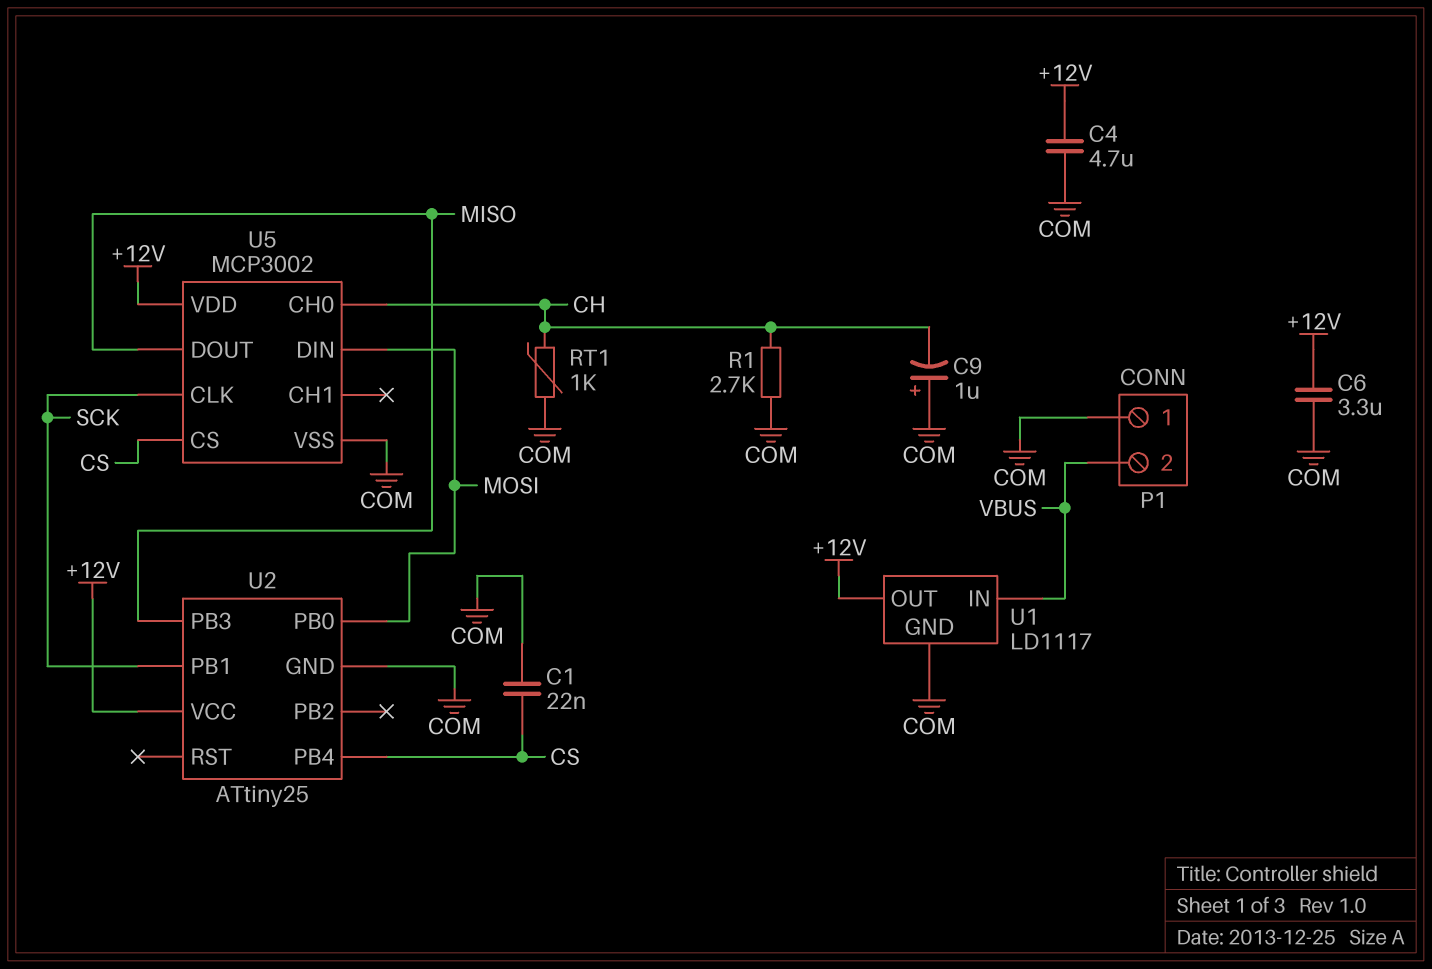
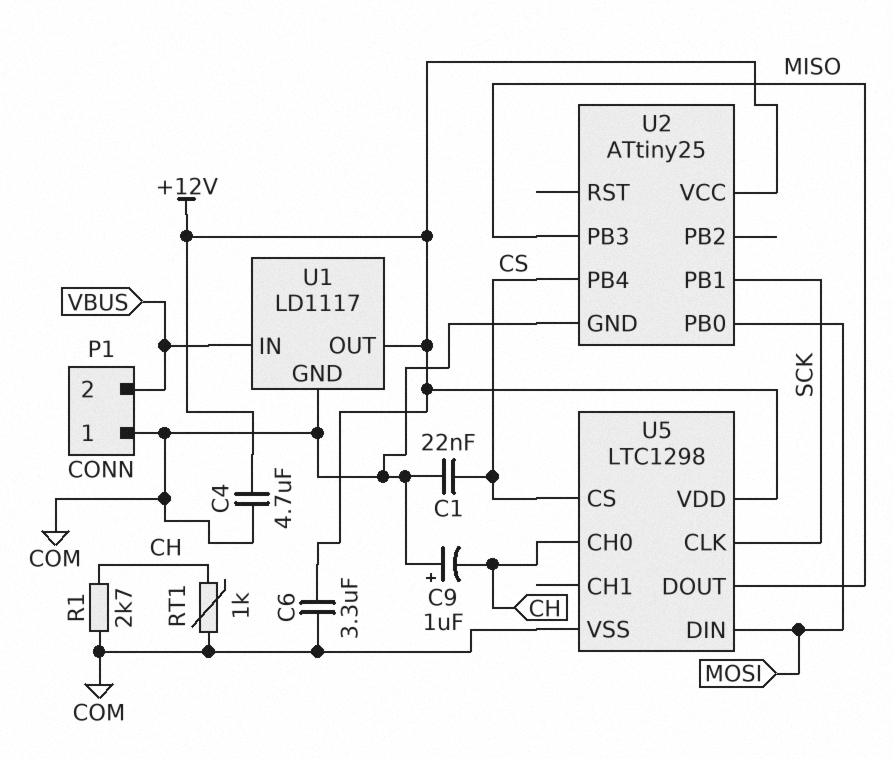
U5: MCP3002 -> LTC1298

